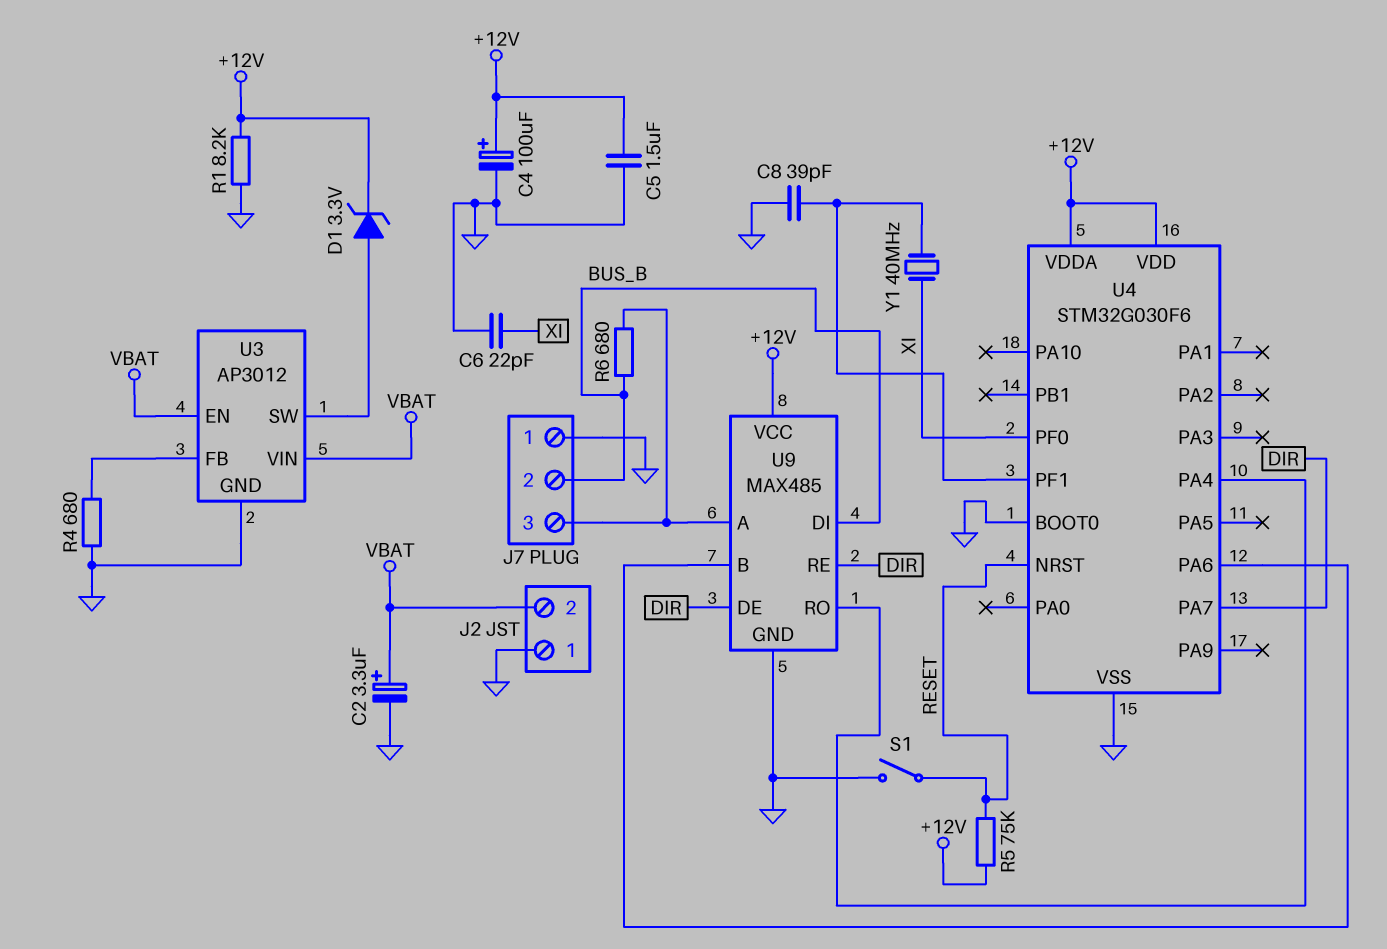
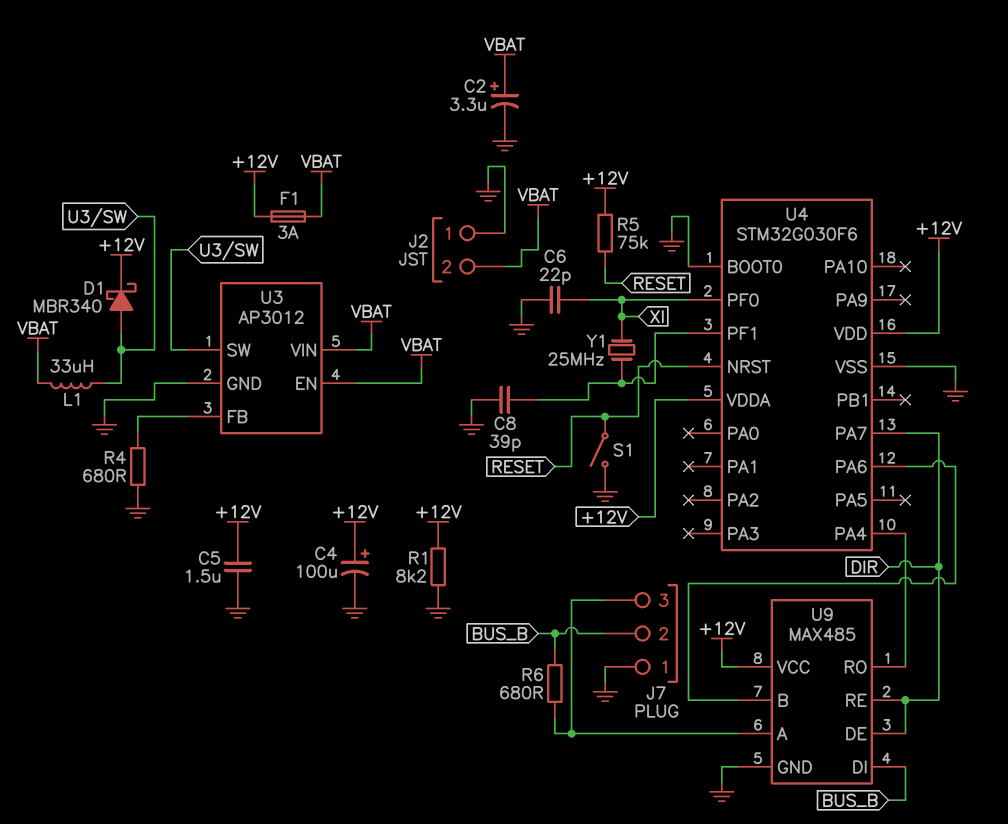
D1: zener 3.3V (A U3/SW, K +12V) -> schottky MBR340 (A U3/SW, K +12V)
F1: none -> 3A (+12V, VBAT)
L1: none -> 33uH (U3/SW, VBAT)
Y1: 40MHz (U4/PF1, XI) -> 25MHz (U4/PF1, XI)

